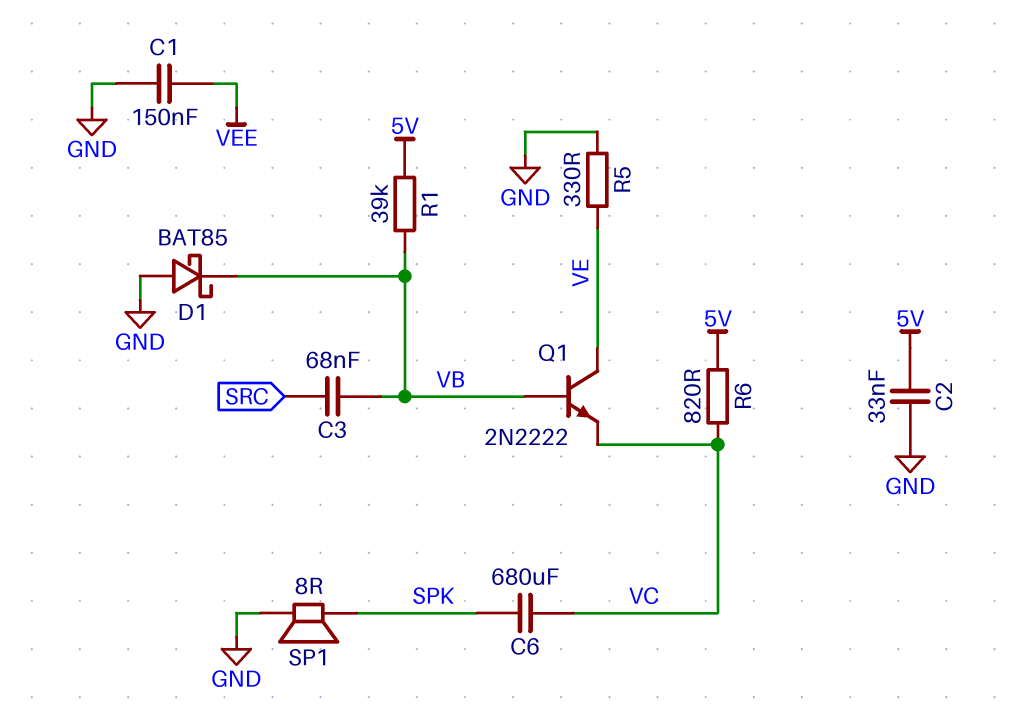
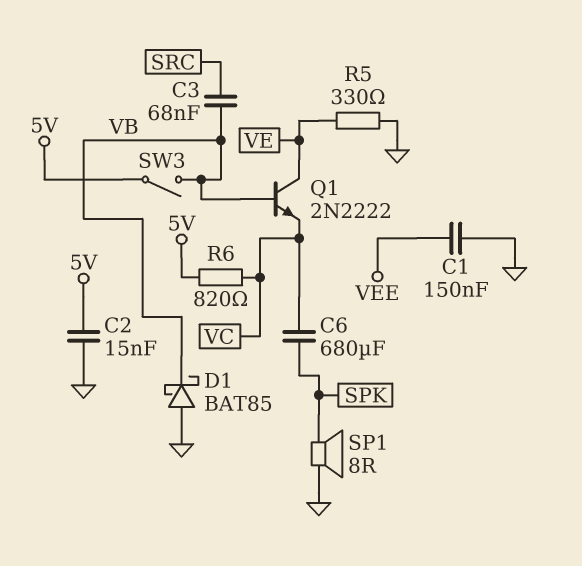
C2: 33nF (5V, GND) -> 15nF (5V, GND)
R1: 39k (5V, VB) -> none
SW3: none -> switch (5V, VB)

